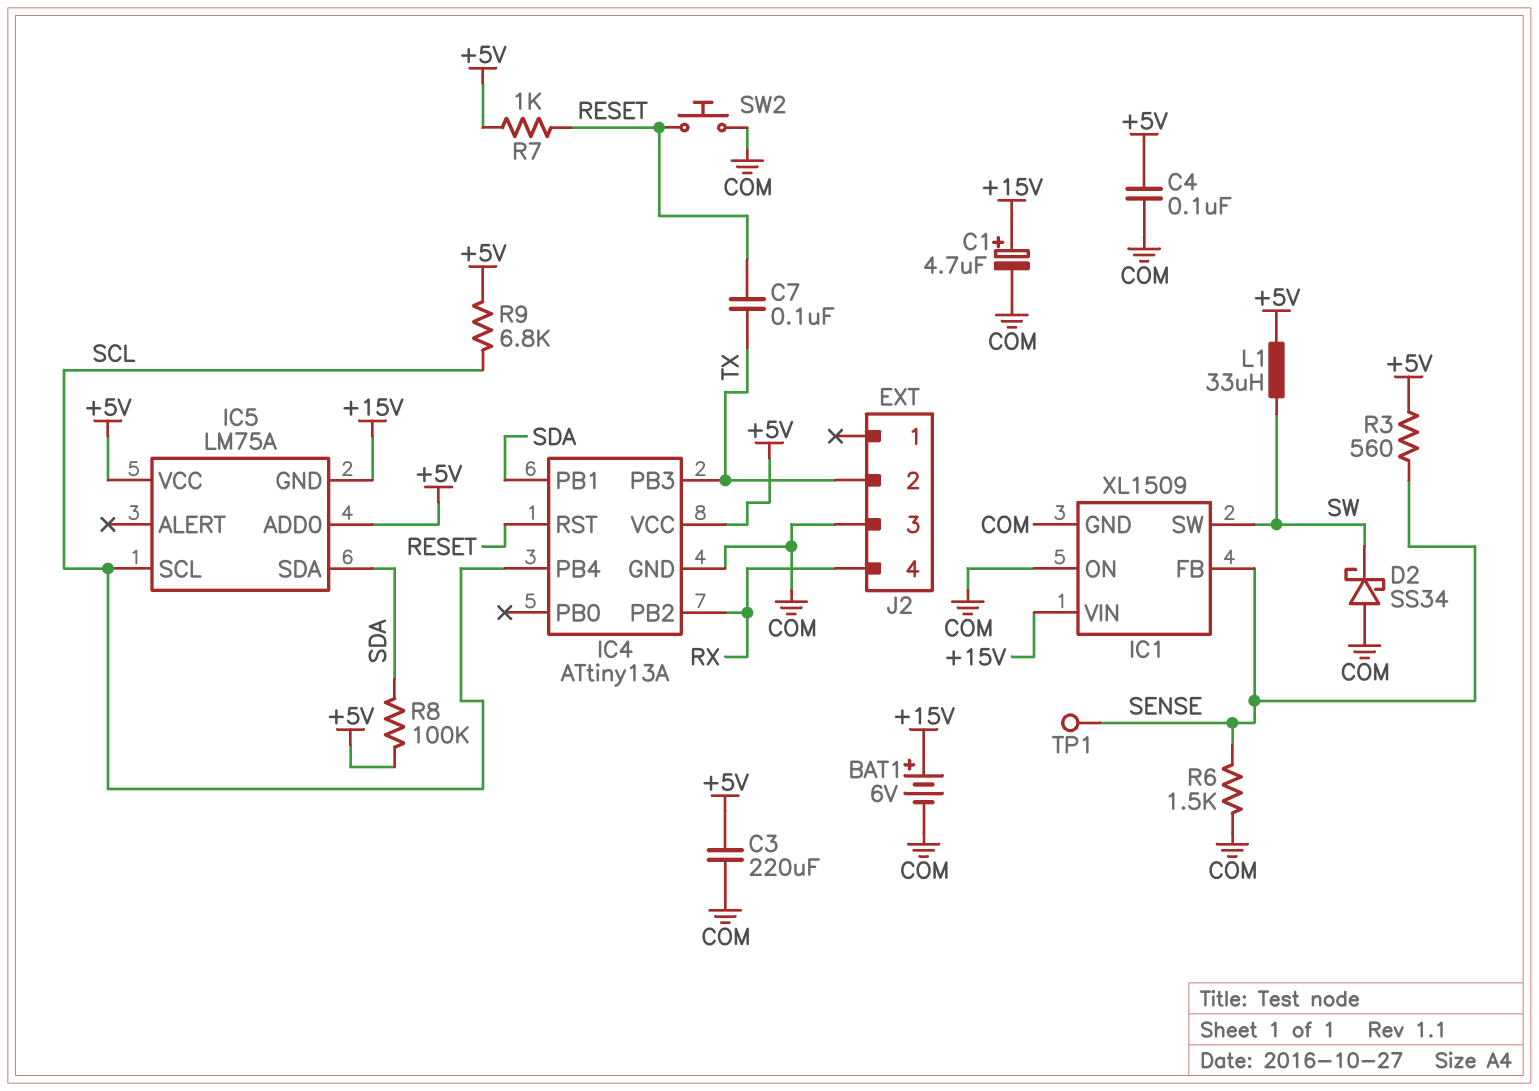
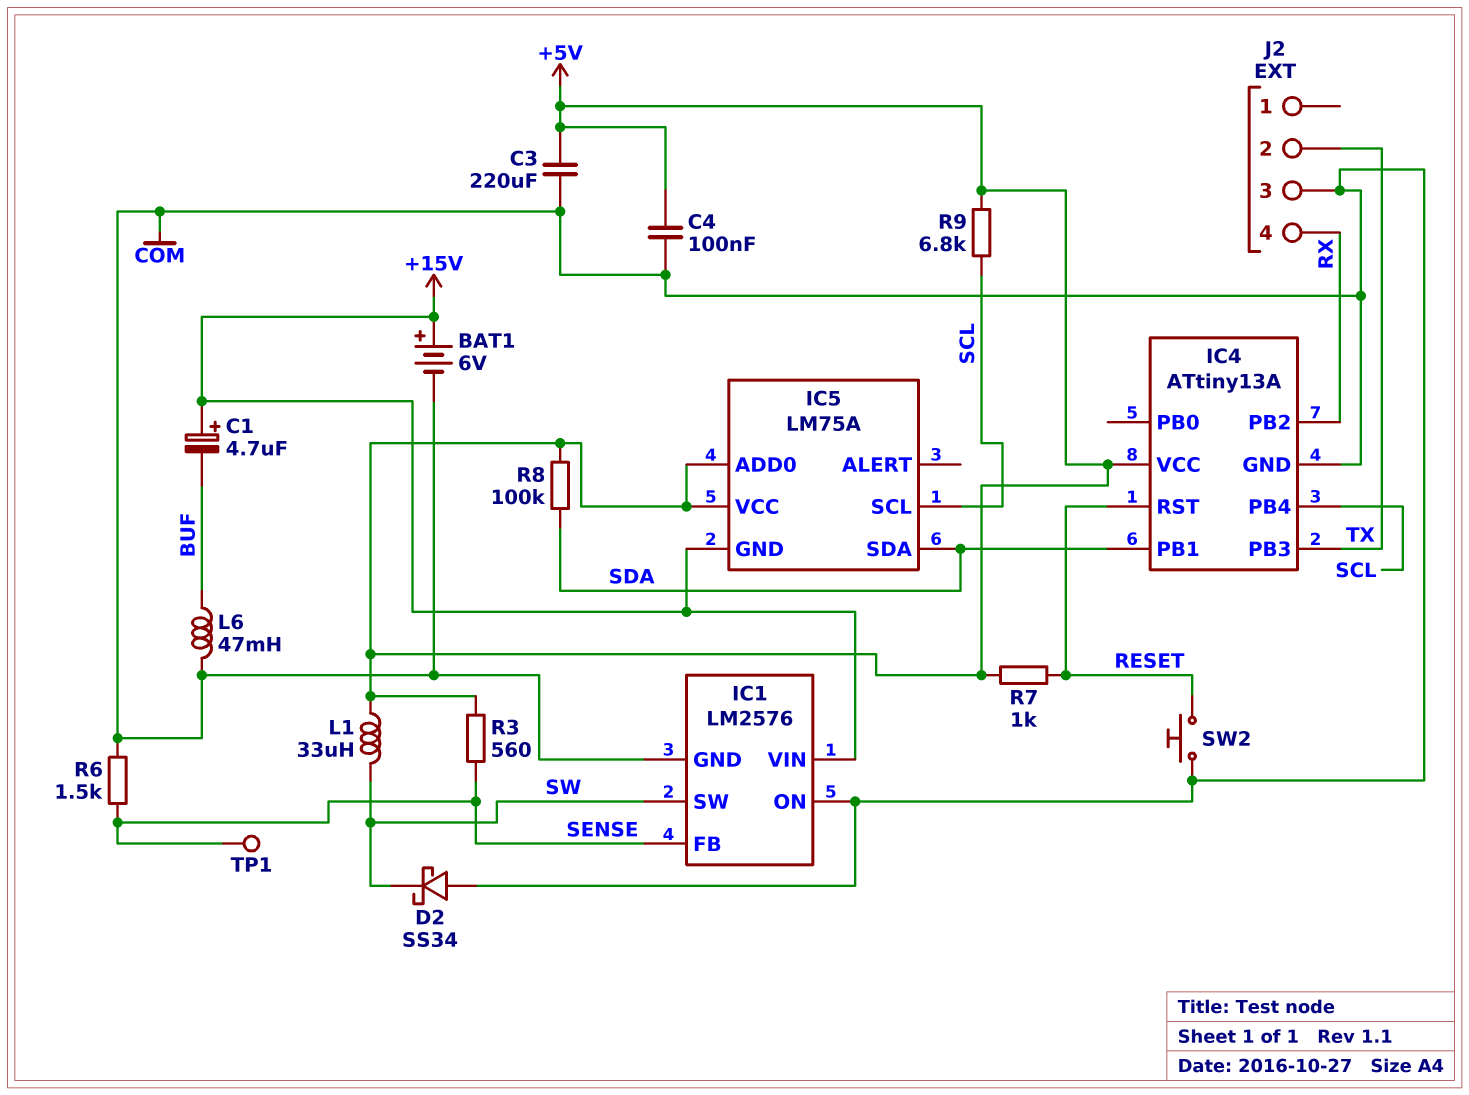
C1: 4.7uF (plus +15V, minus COM) -> 4.7uF (plus +15V, minus BUF)
C7: 100nF (RESET, TX) -> none
IC1: XL1509 -> LM2576
L6: none -> 47mH (BUF, COM)

